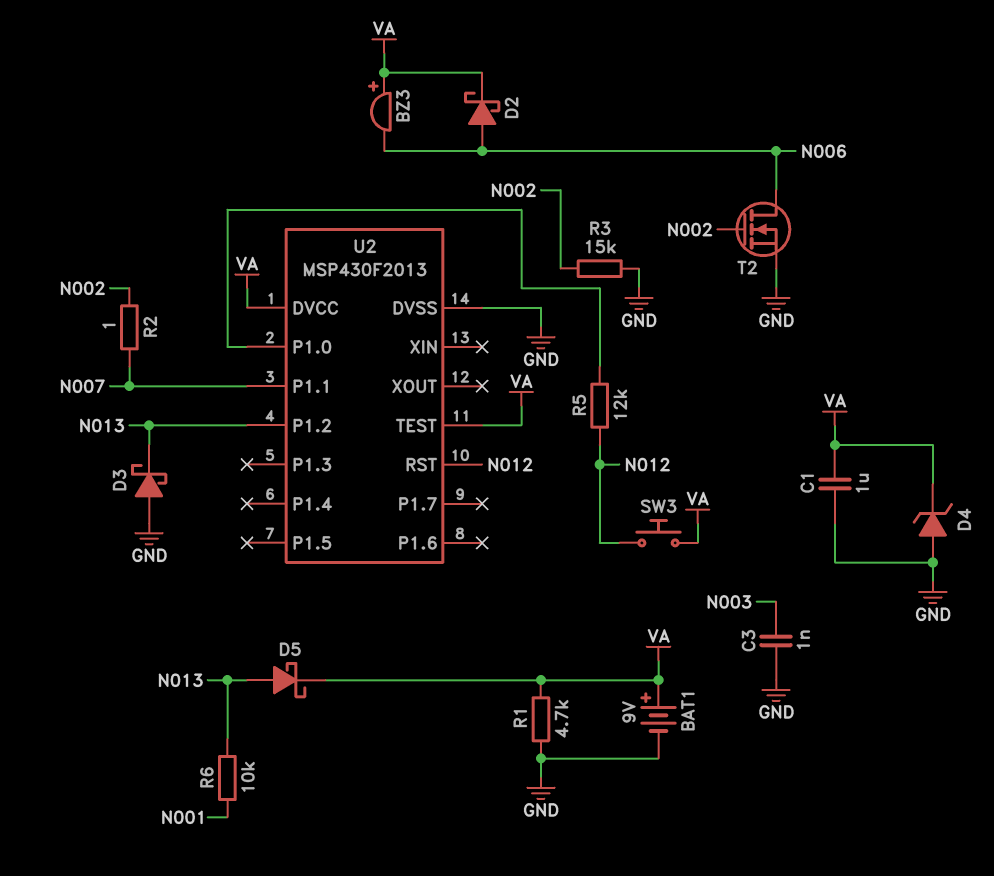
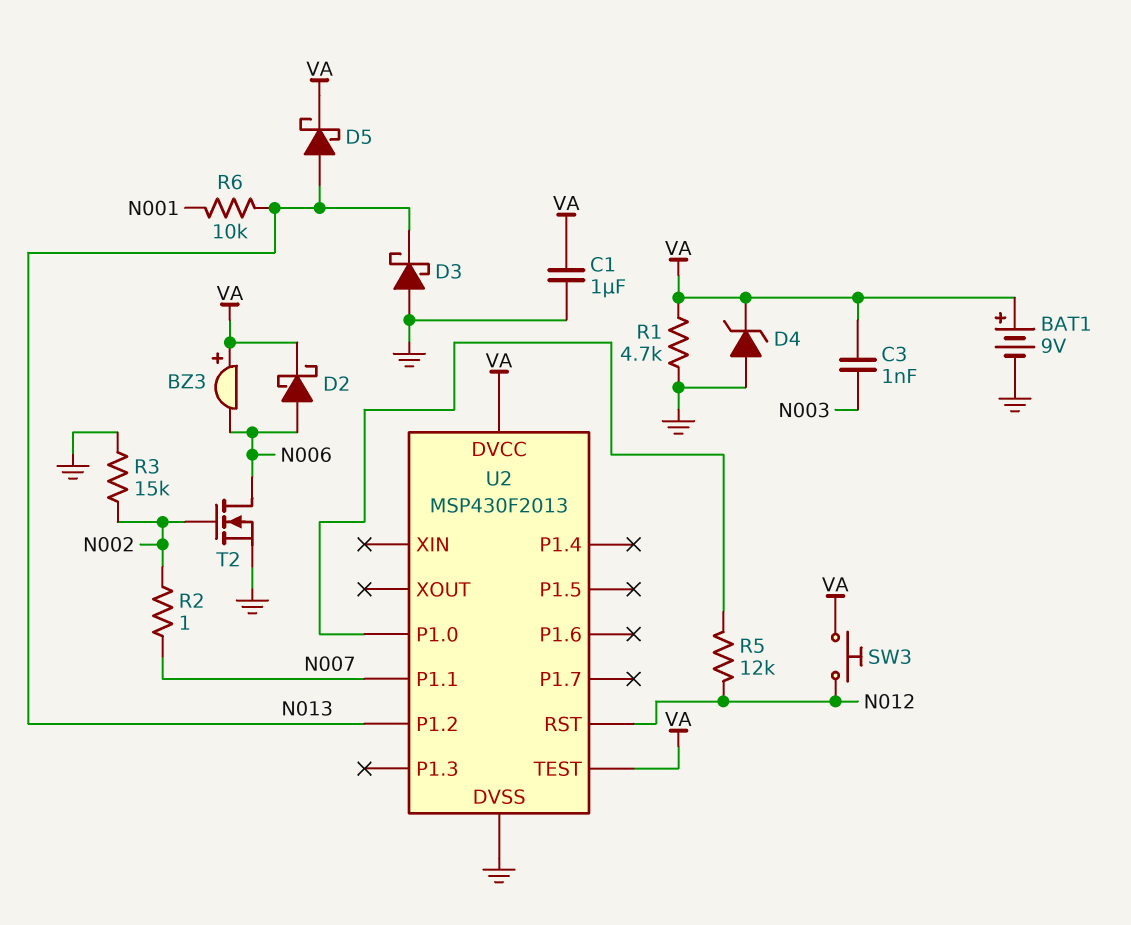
C3: 1nF (GND, N003) -> 1nF (N003, VA)

